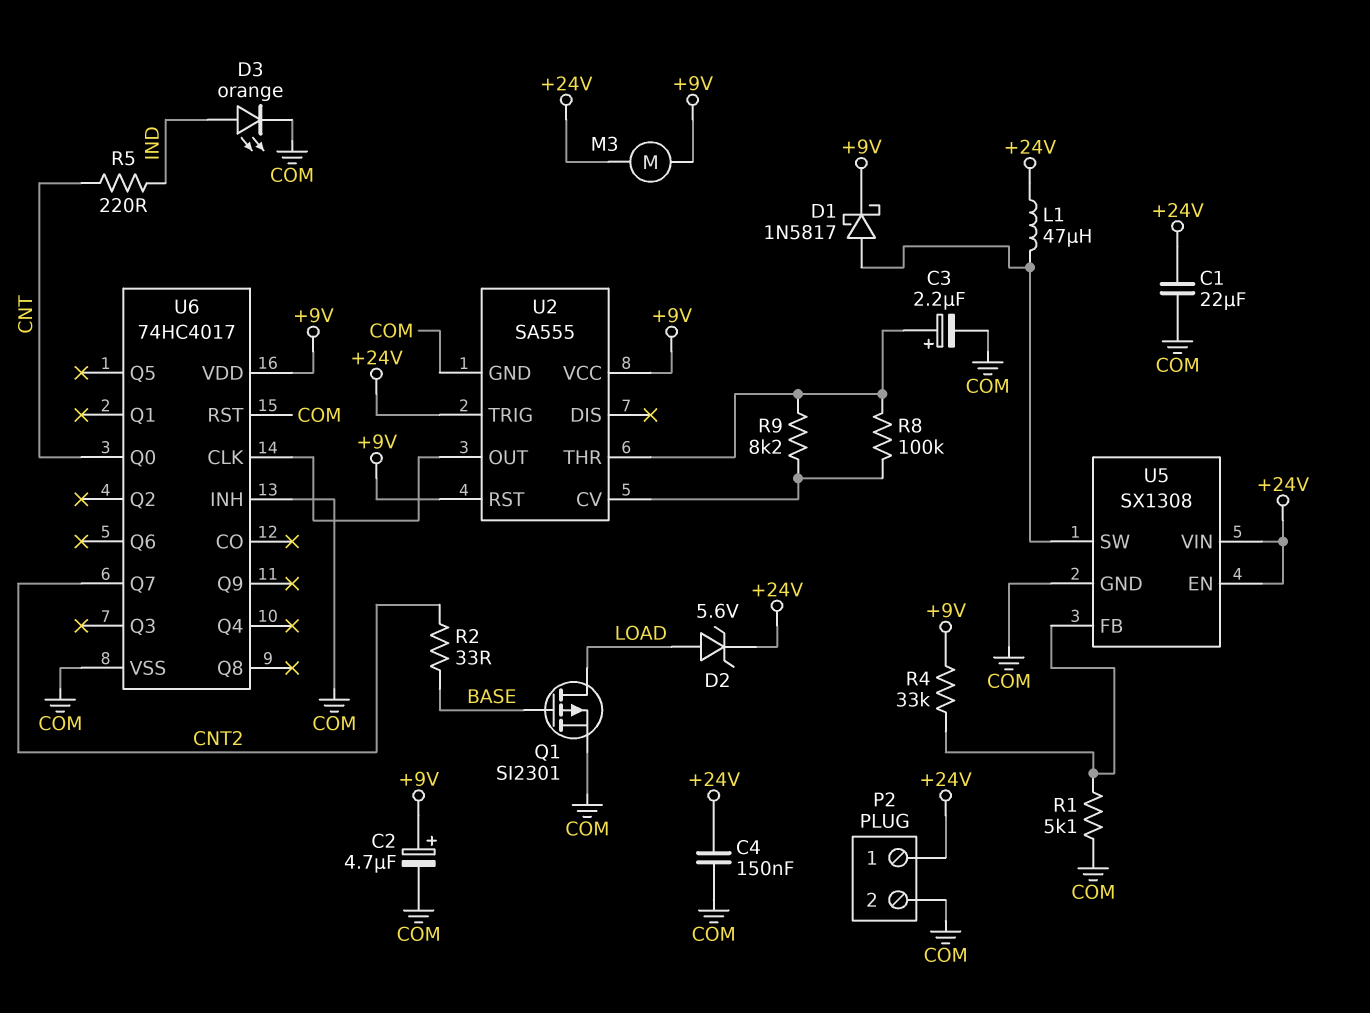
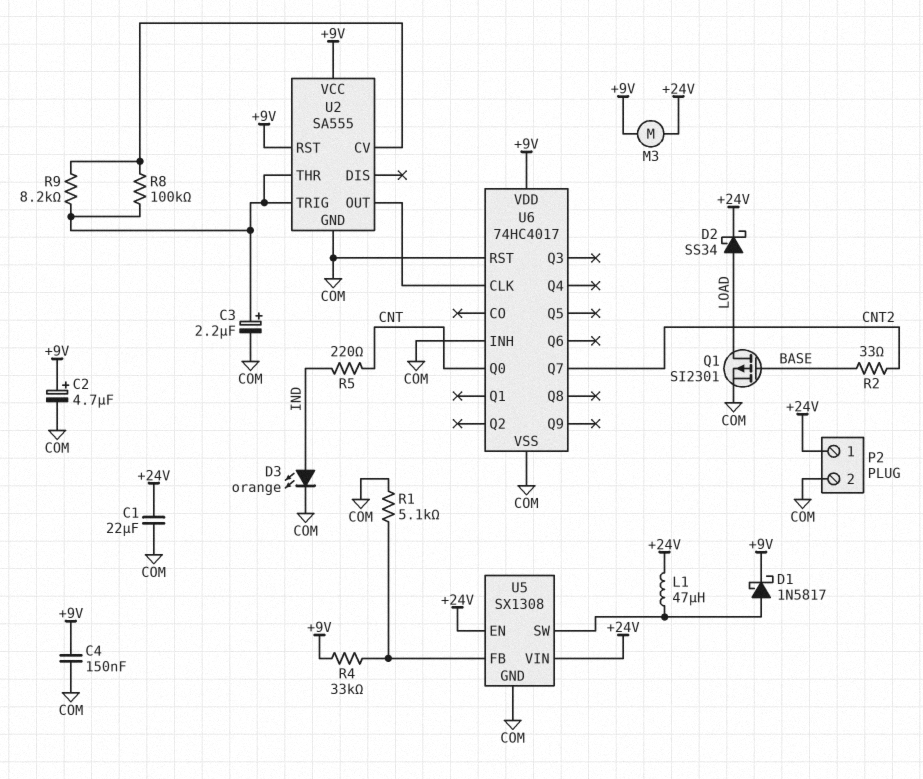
C4: 150nF (+24V, COM) -> 150nF (+9V, COM)
D2: zener 5.6V (A LOAD, K +24V) -> schottky SS34 (A LOAD, K +24V)
U2 pin TRIG: +24V -> U2/THR

